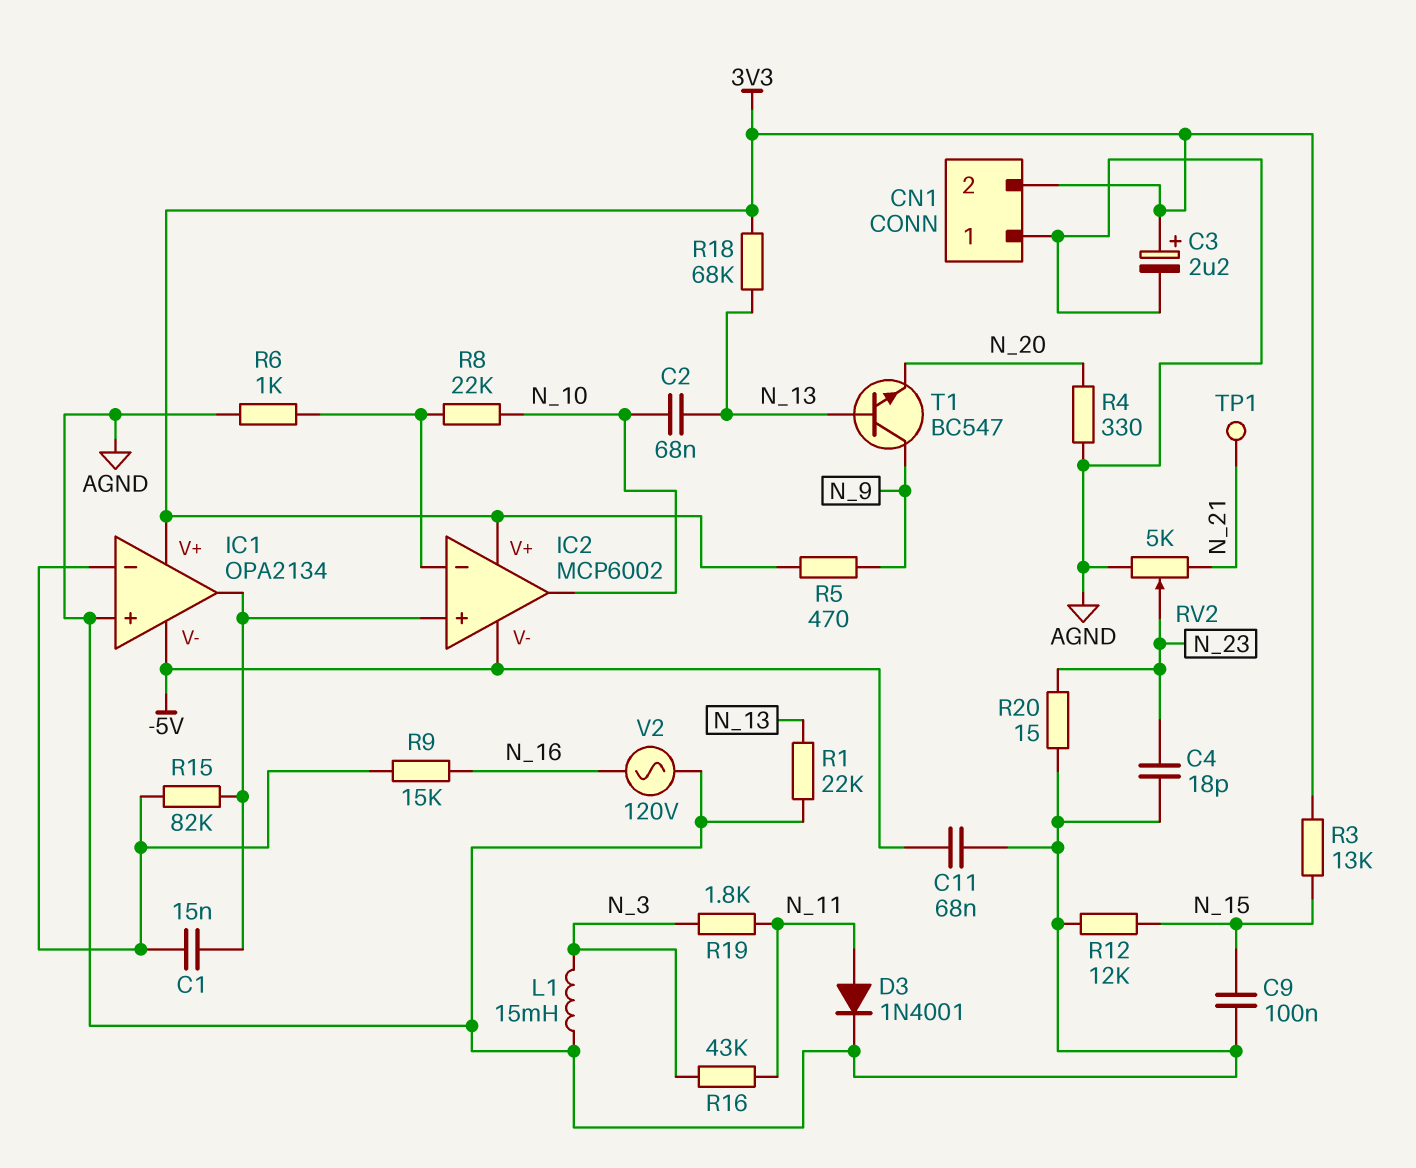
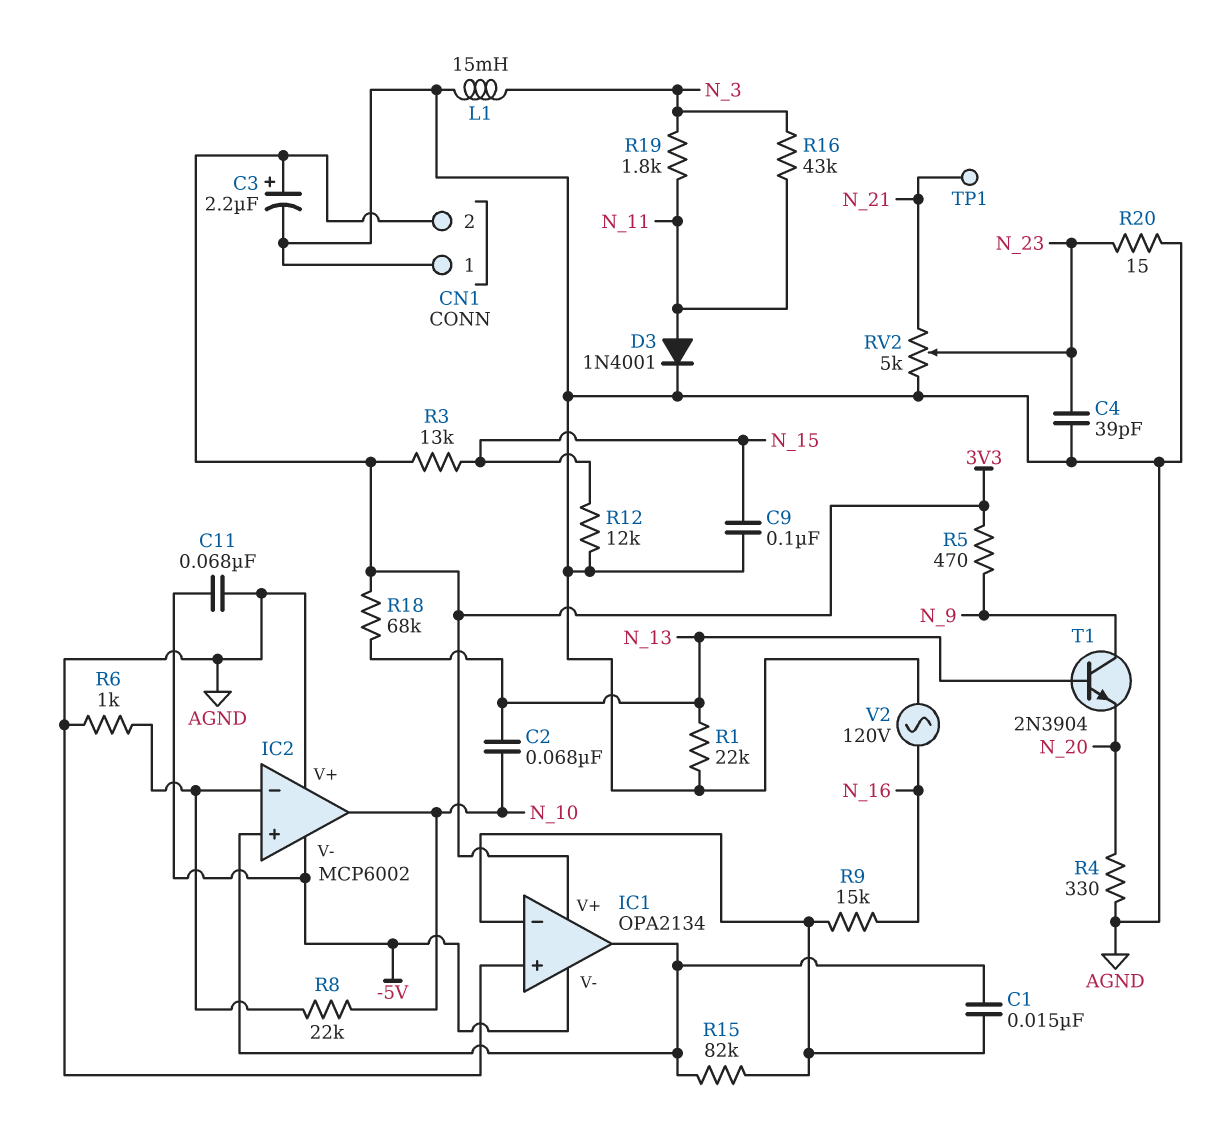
C4: 18pF (AGND, N_23) -> 39pF (AGND, N_23)
IC2 pin V+: 3V3 -> AGND
T1: NPN BC547 (B N_13, C N_9, E N_20) -> NPN 2N3904 (B N_13, C N_9, E N_20)

